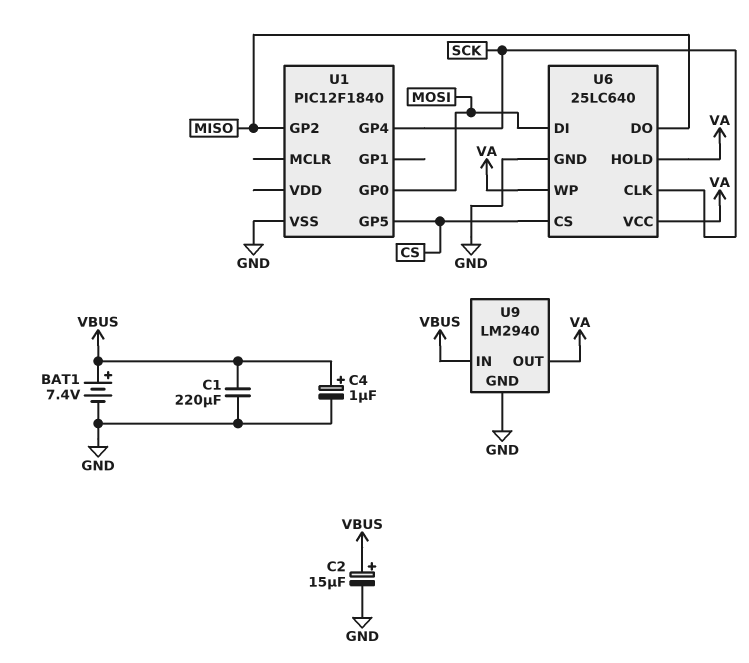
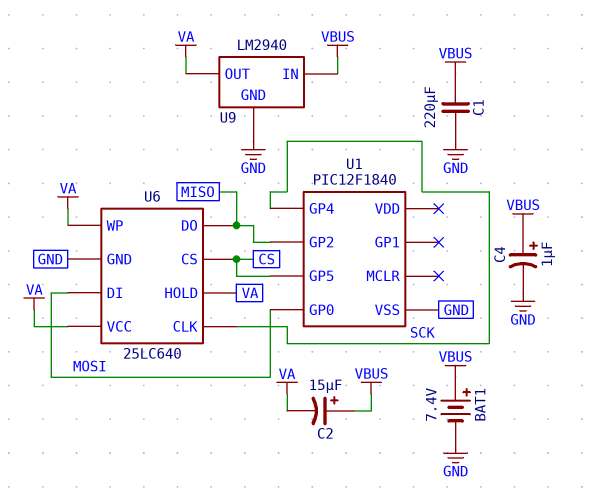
C2: 15uF (plus VBUS, minus GND) -> 15uF (plus VBUS, minus VA)

